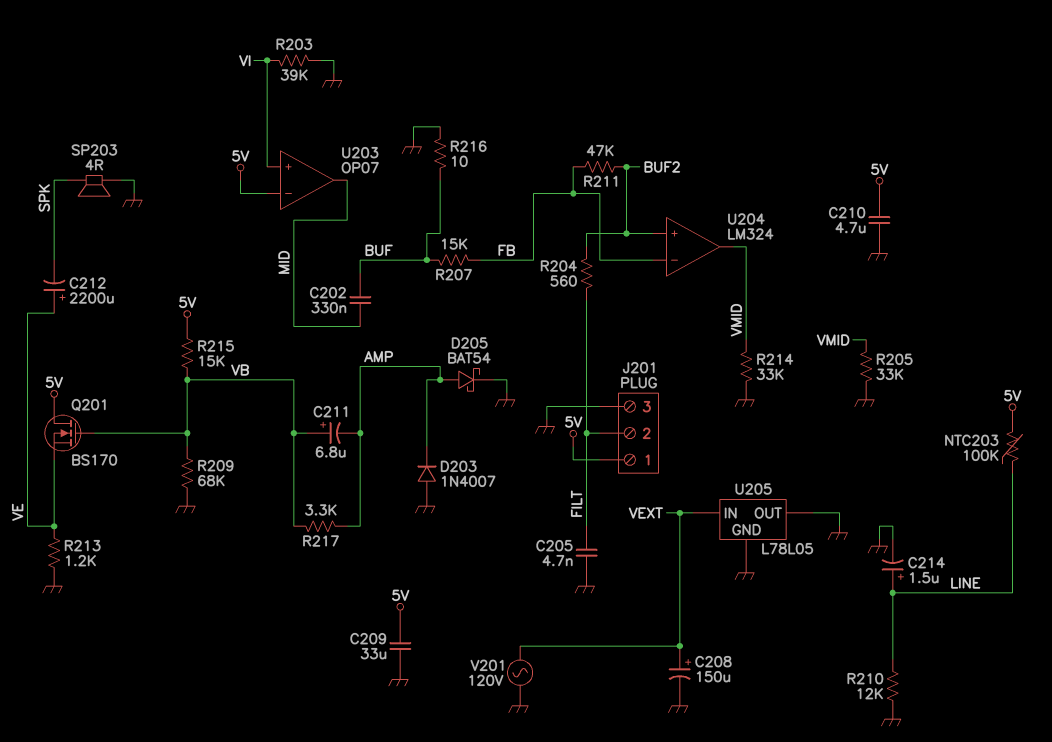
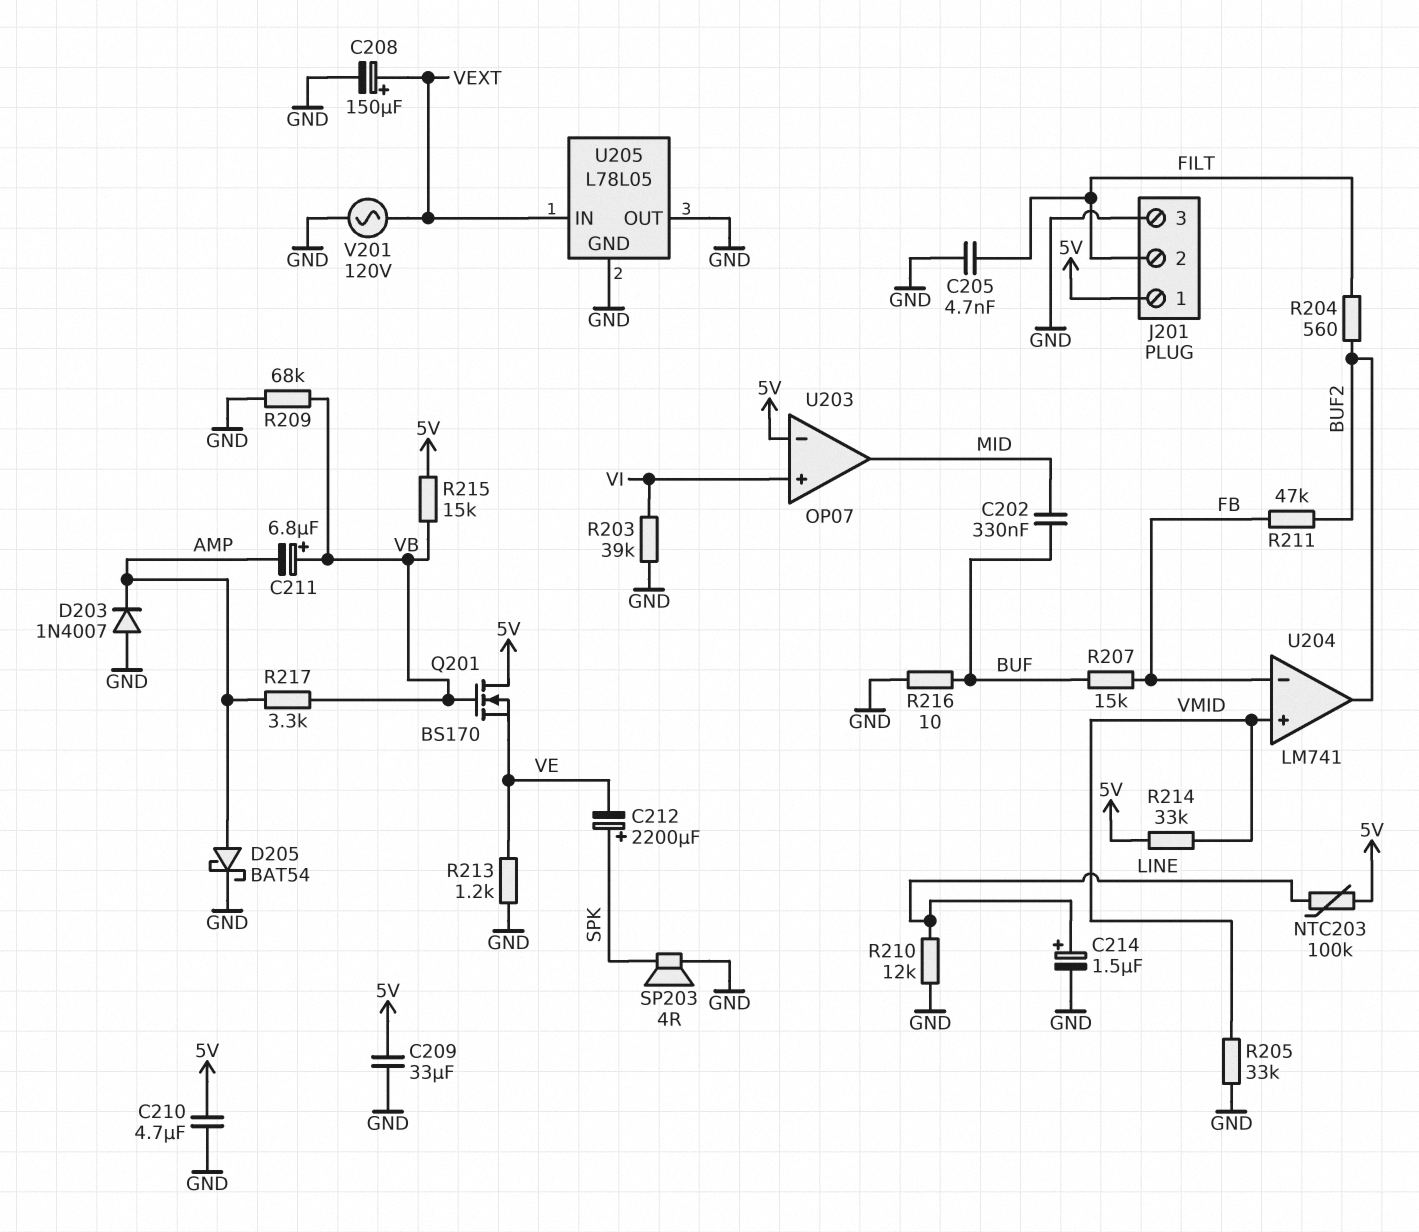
C212: 2200uF (plus VE, minus SPK) -> 2200uF (plus SPK, minus VE)
R214: 33k (GND, VMID) -> 33k (5V, VMID)
U204: LM324 -> LM741
U204 pin in+: BUF2 -> VMID
U204 pin out: VMID -> BUF2

